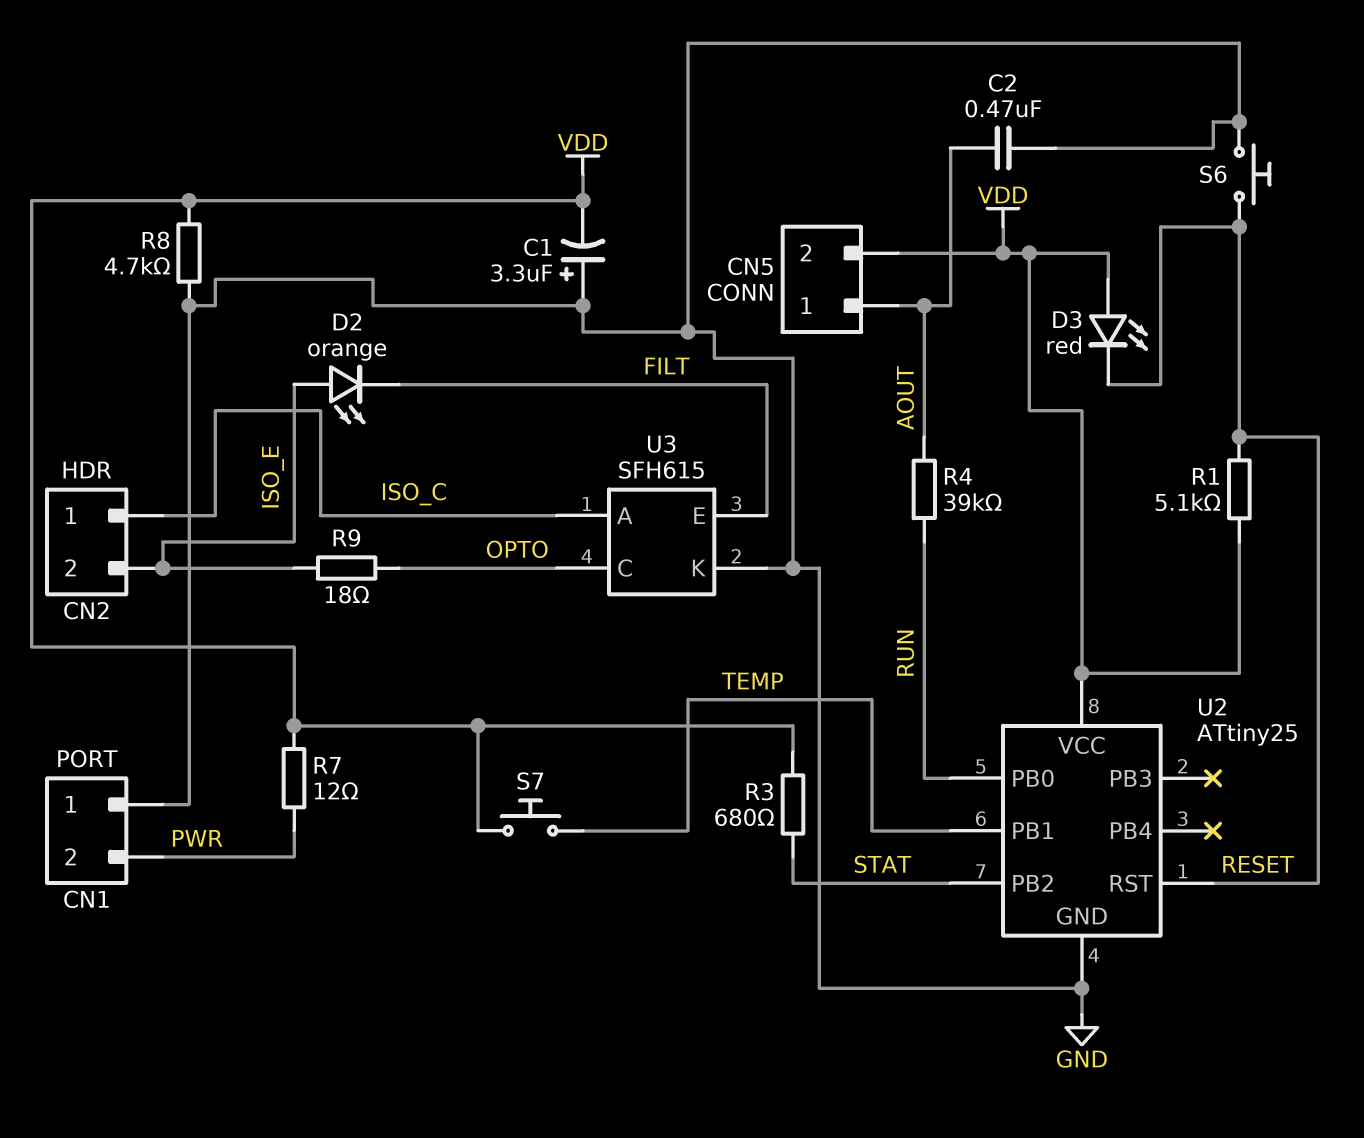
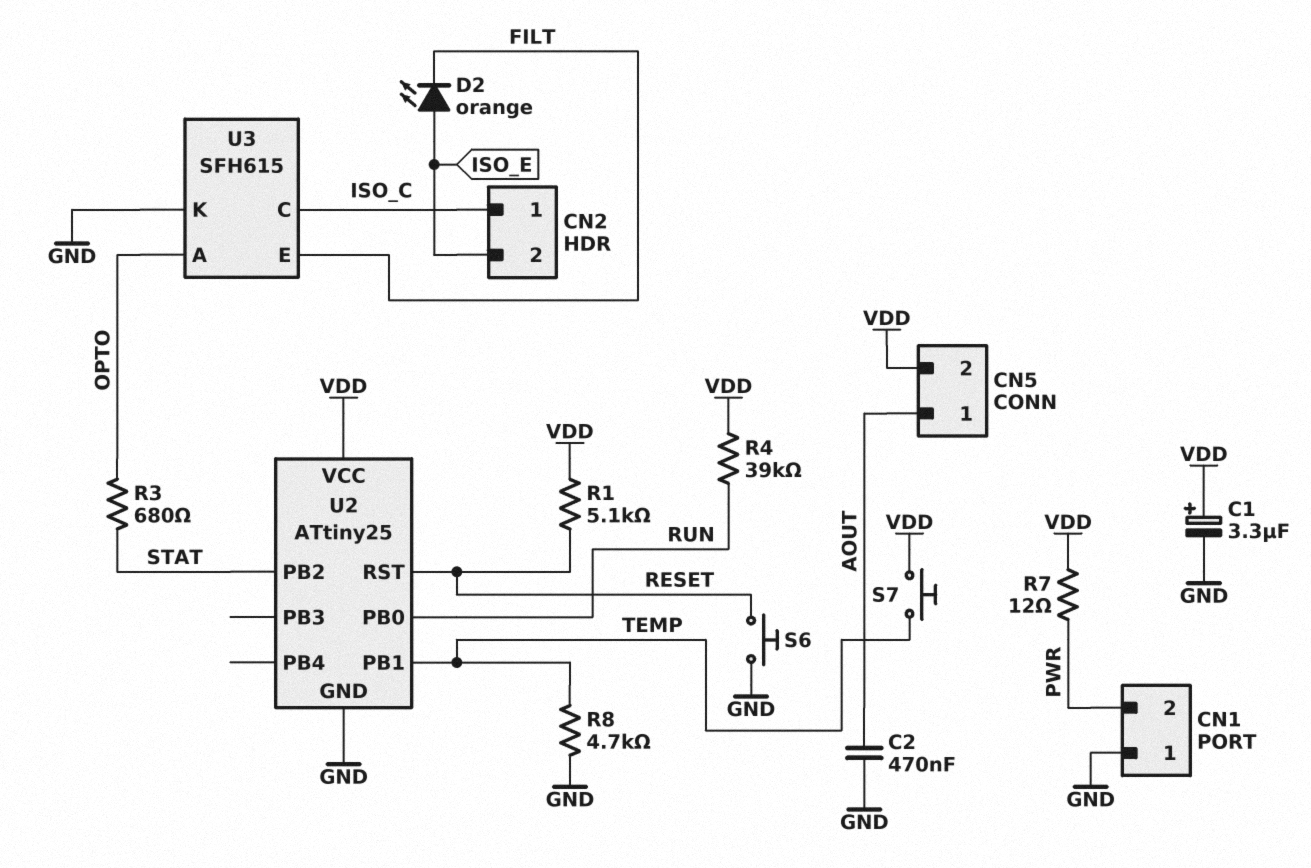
C1: 3.3uF (plus GND, minus VDD) -> 3.3uF (plus VDD, minus GND)
D3: LED red (A VDD, K RESET) -> none
R3: 680 (STAT, VDD) -> 680 (OPTO, STAT)
R4: 39k (AOUT, RUN) -> 39k (RUN, VDD)
R8: 4.7k (GND, VDD) -> 4.7k (GND, TEMP)
R9: 18 (ISO_E, OPTO) -> none
U3 pin A: ISO_C -> OPTO
U3 pin C: OPTO -> ISO_C

